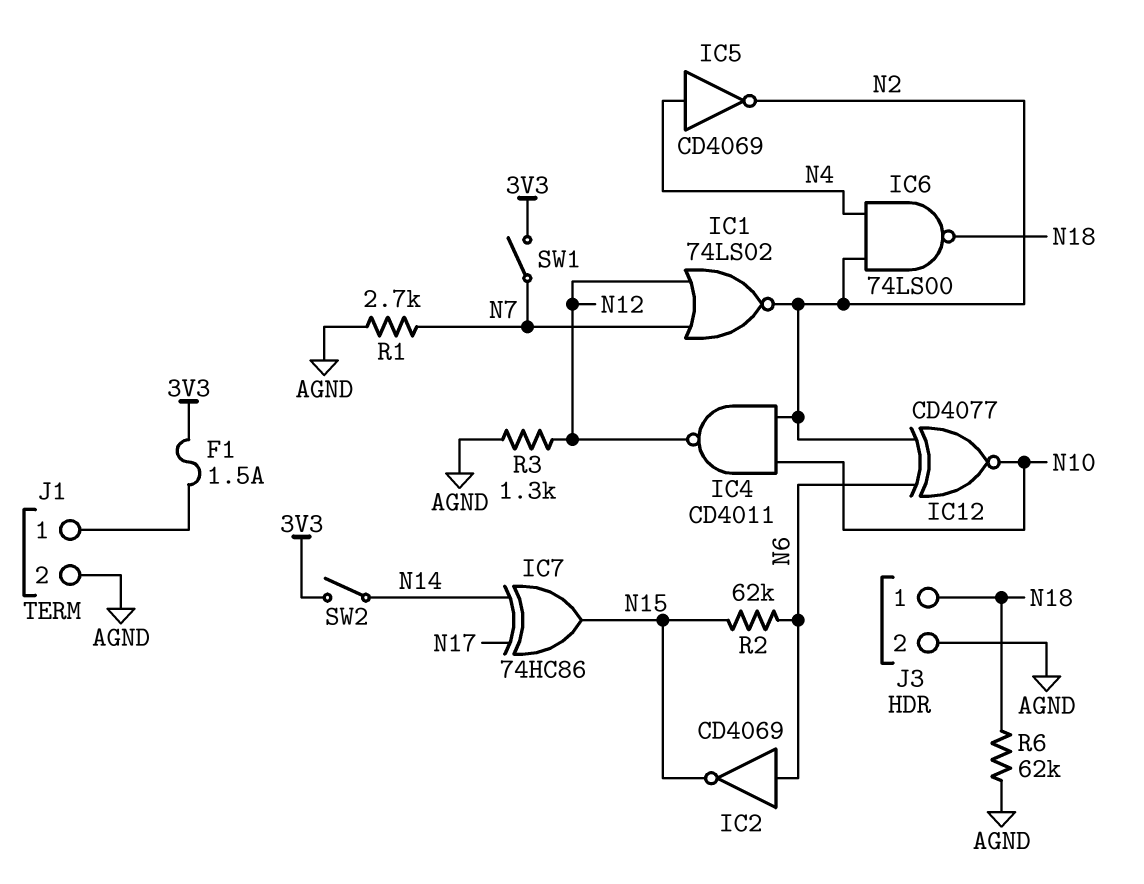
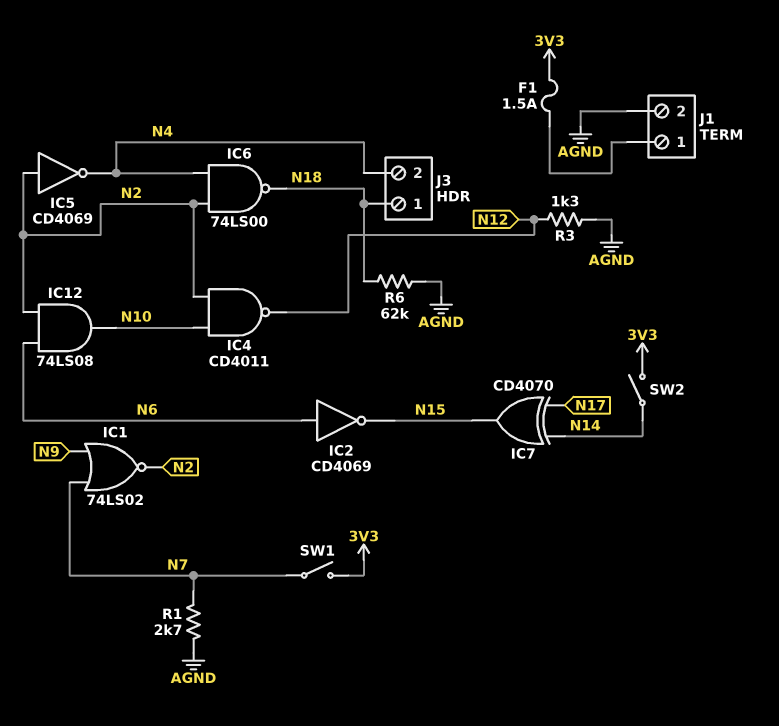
IC1: NOR 74LS02 (in N7, in N12, out N2) -> NOR 74LS02 (in N7, in N9, out N2)
IC5: NOT CD4069 (in N4, out N2) -> NOT CD4069 (in N2, out N4)
IC7: XOR 74HC86 (in N14, in N17, out N15) -> XOR CD4070 (in N14, in N17, out N15)
IC12: XNOR CD4077 (in N2, in N6, out N10) -> AND 74LS08 (in N2, in N6, out N10)
J3 pin 2: AGND -> N4
R2: 62k (N6, N15) -> none

